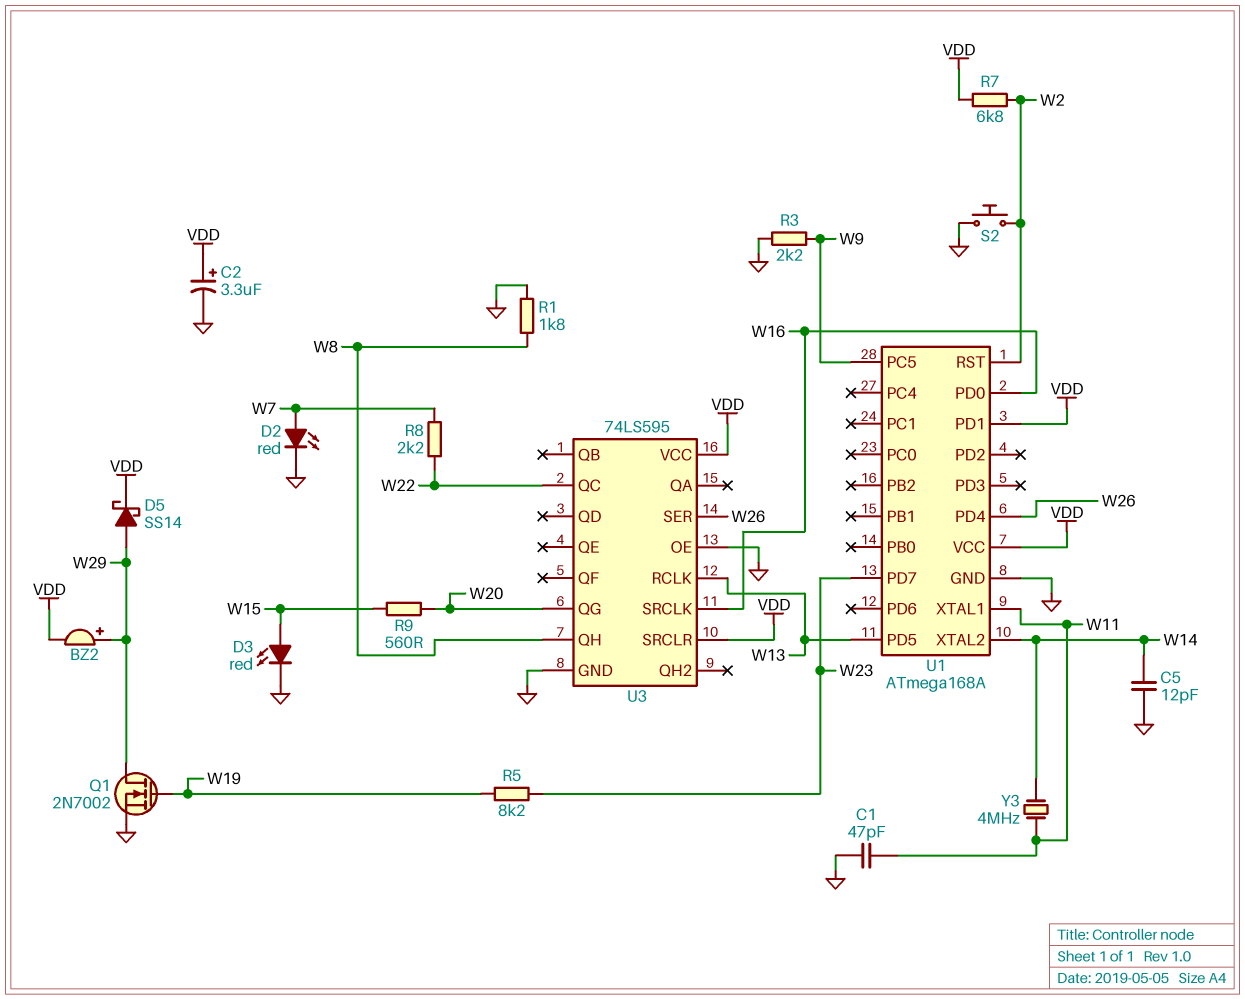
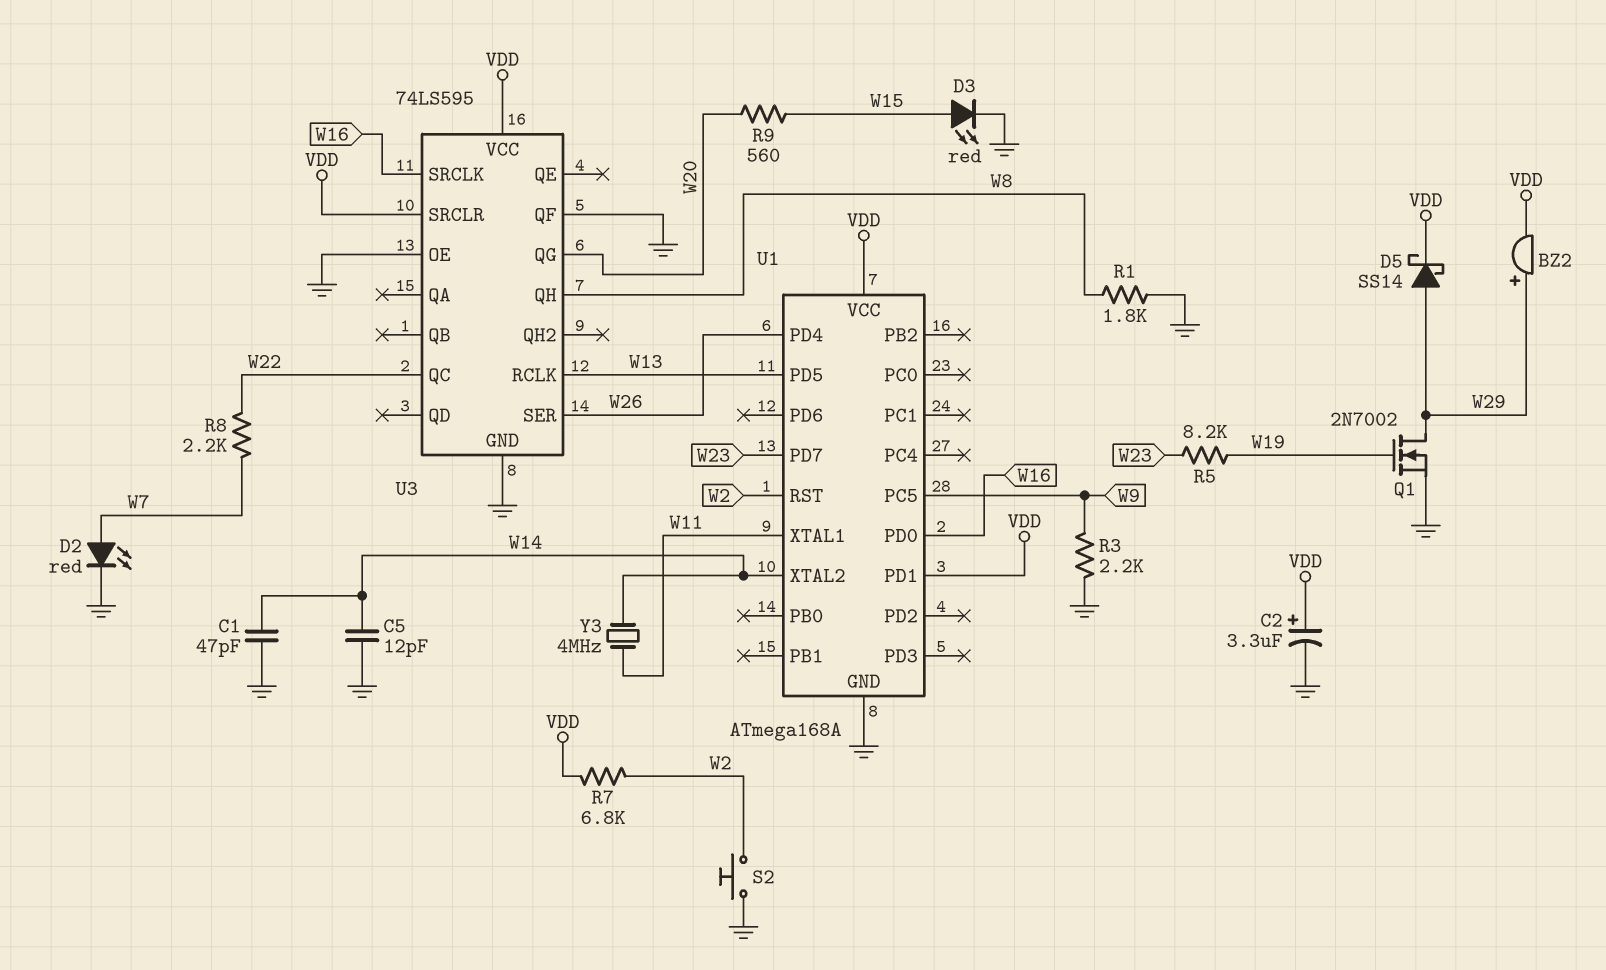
C1: 47pF (GND, W11) -> 47pF (GND, W14)
U3 pin QF: none -> GND

